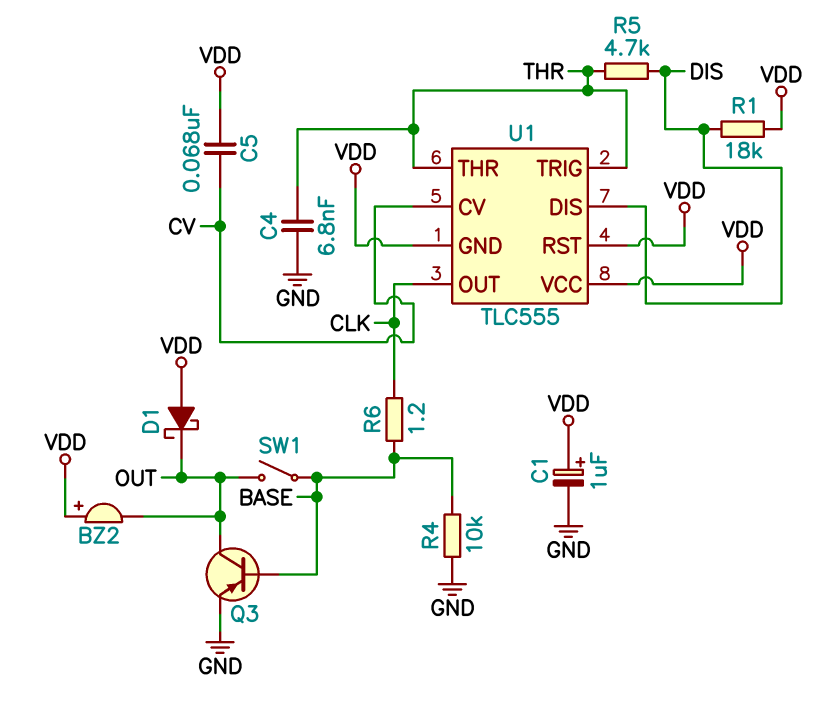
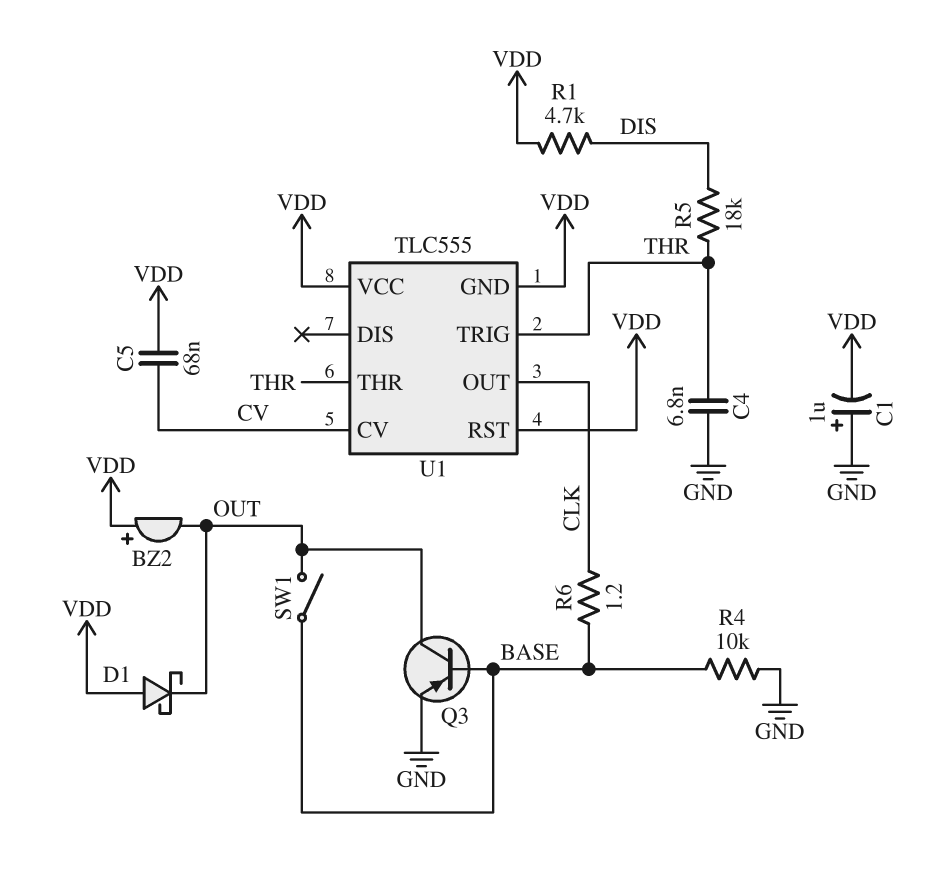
C1: 1uF (plus VDD, minus GND) -> 1uF (plus GND, minus VDD)
R1: 18k (DIS, VDD) -> 4.7k (DIS, VDD)
R5: 4.7k (DIS, THR) -> 18k (DIS, THR)
U1 pin DIS: DIS -> none

